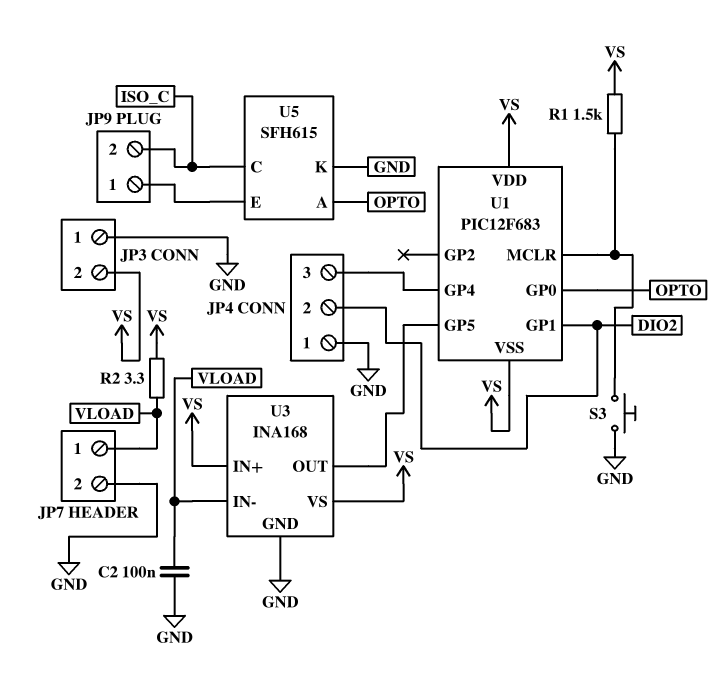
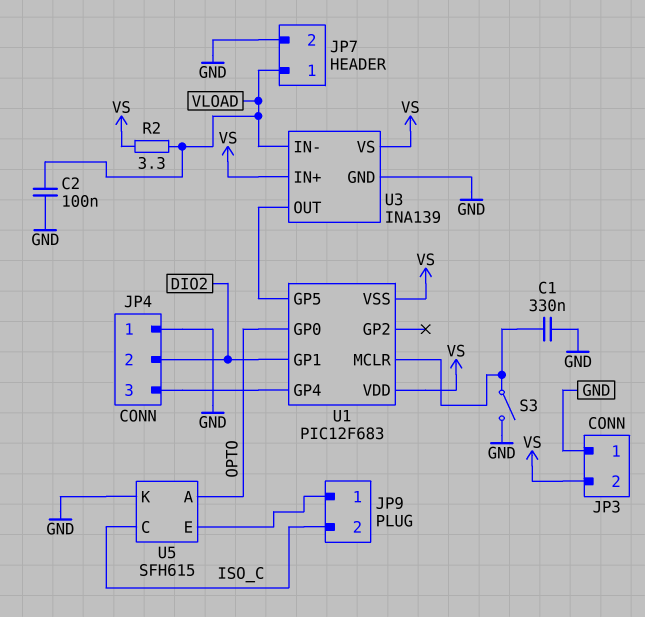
C1: none -> 330nF (GND, U1/MCLR)
R1: 1.5k (U1/MCLR, VS) -> none
S3: button (GND, U1/MCLR) -> switch (GND, U1/MCLR)
U3: INA168 -> INA139

